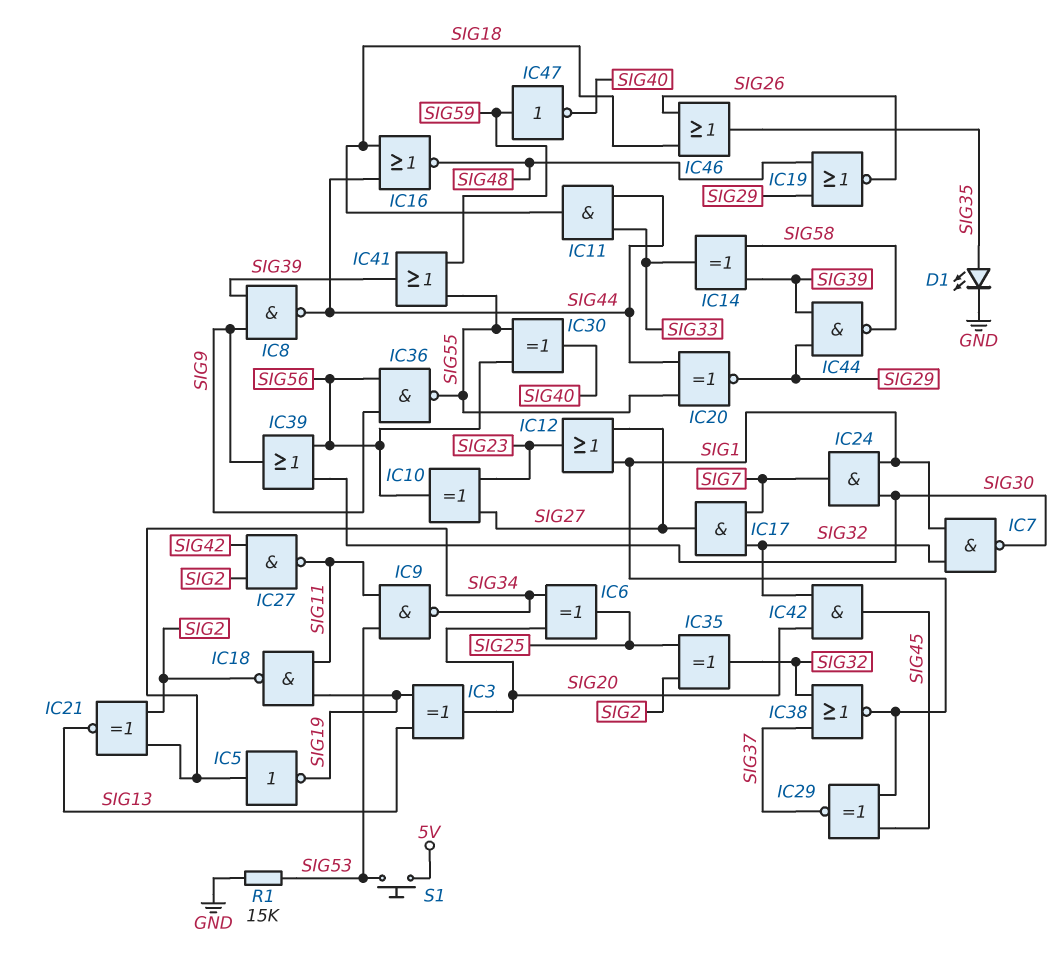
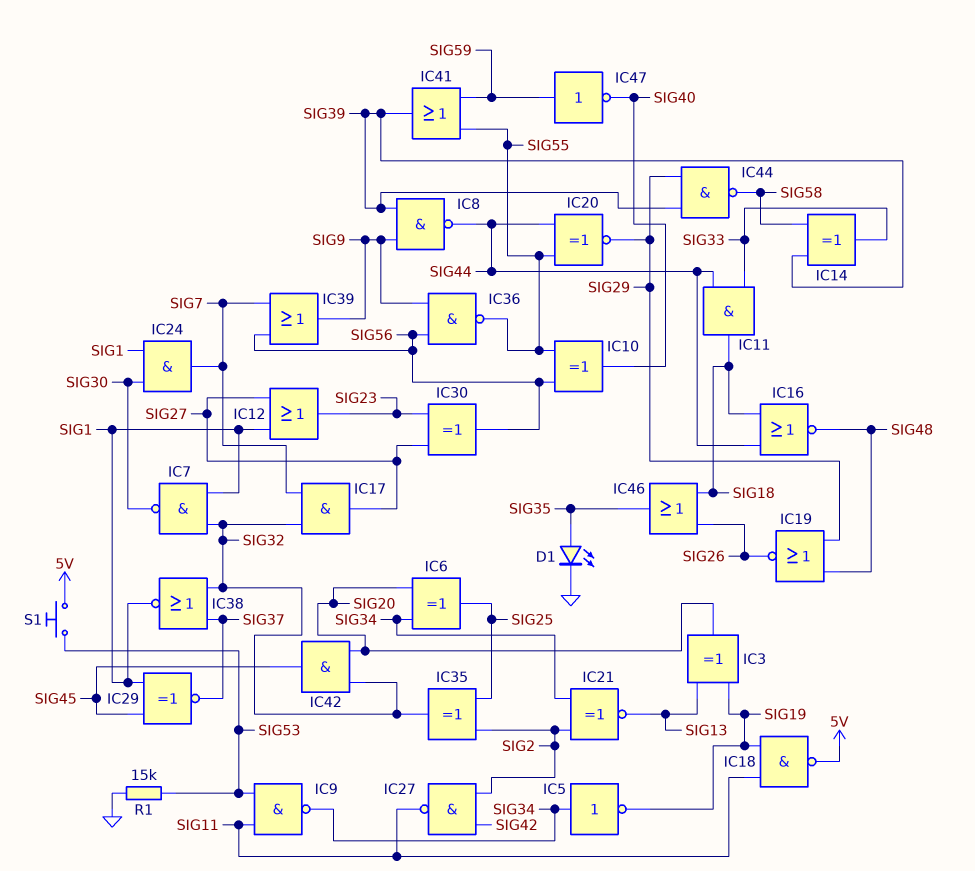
IC10: XOR (in SIG23, in SIG27, out SIG56) -> XOR (in SIG55, in SIG56, out SIG40)
IC18: NAND (in SIG11, in SIG19, out SIG2) -> NAND (in SIG11, in SIG19, out 5V)
IC30: XOR (in SIG55, in SIG56, out SIG40) -> XOR (in SIG23, in SIG27, out SIG56)
IC39: OR (in SIG30, in SIG56, out SIG9) -> OR (in SIG7, in SIG56, out SIG9)

